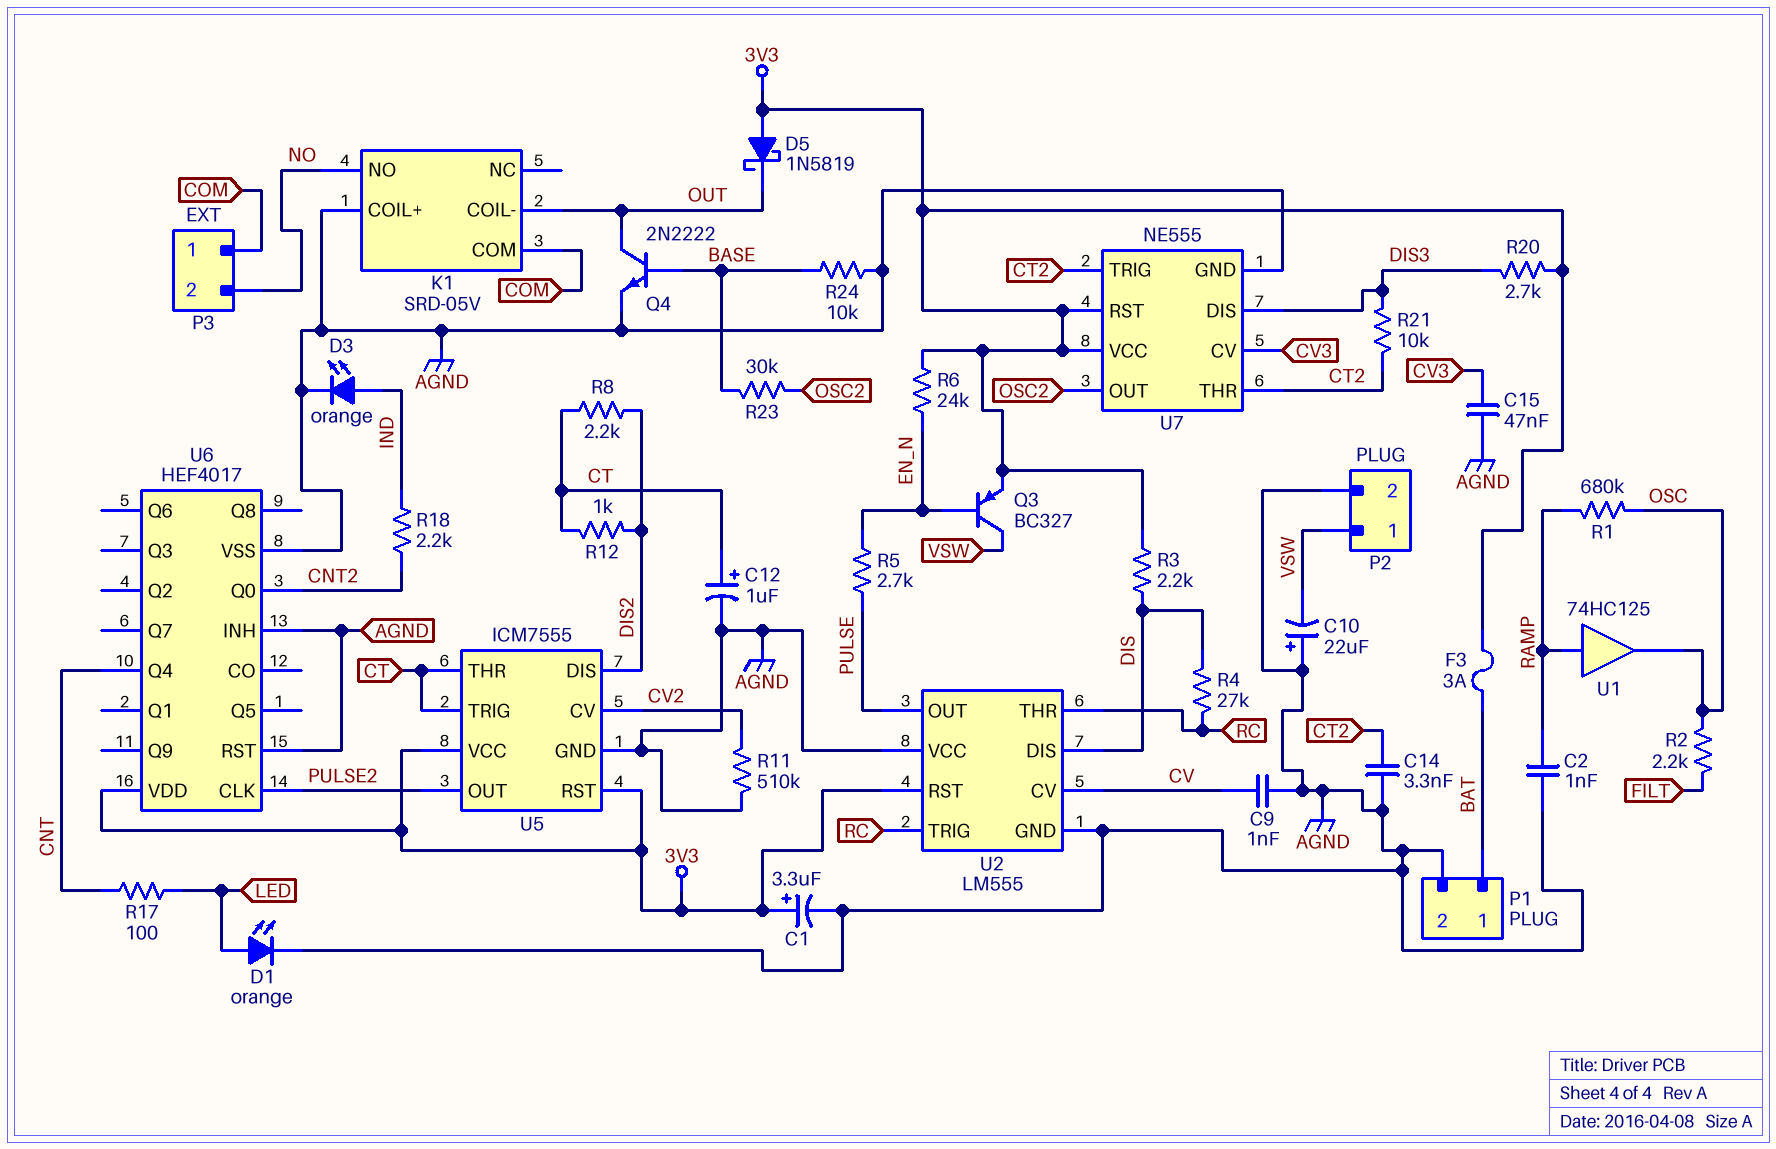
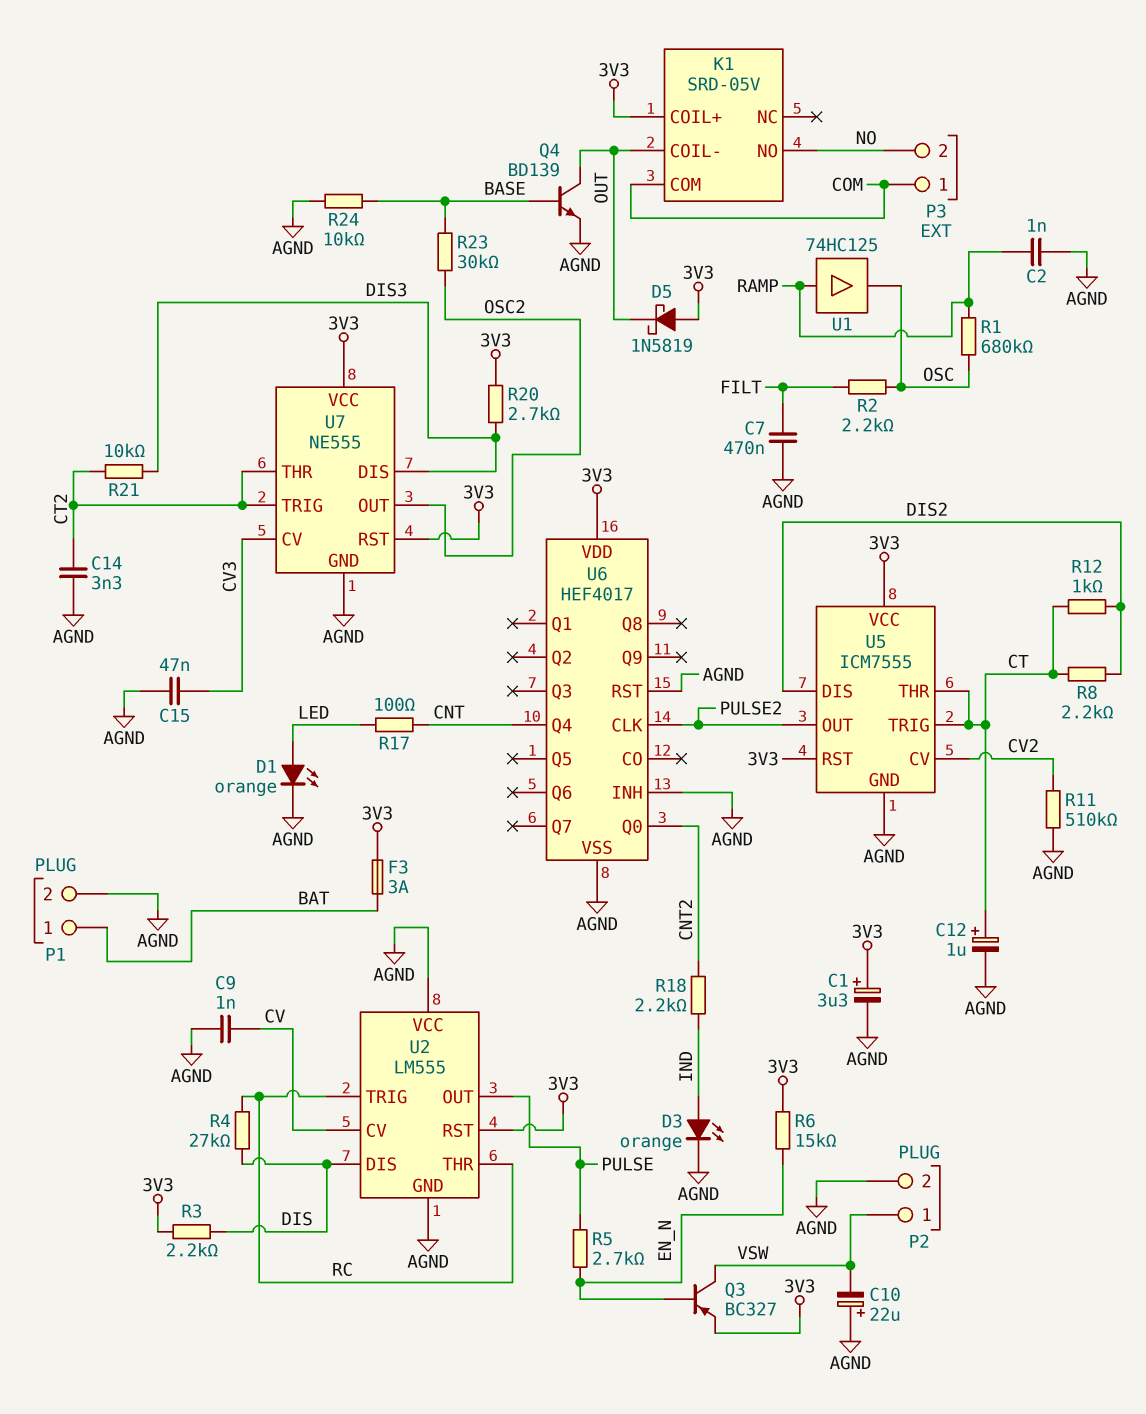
C7: none -> 470nF (AGND, FILT)
K1 pin COIL+: AGND -> 3V3
Q4: NPN 2N2222 (B BASE, C OUT, E AGND) -> NPN BD139 (B BASE, C OUT, E AGND)
R6: 24k (3V3, EN_N) -> 15k (3V3, EN_N)

